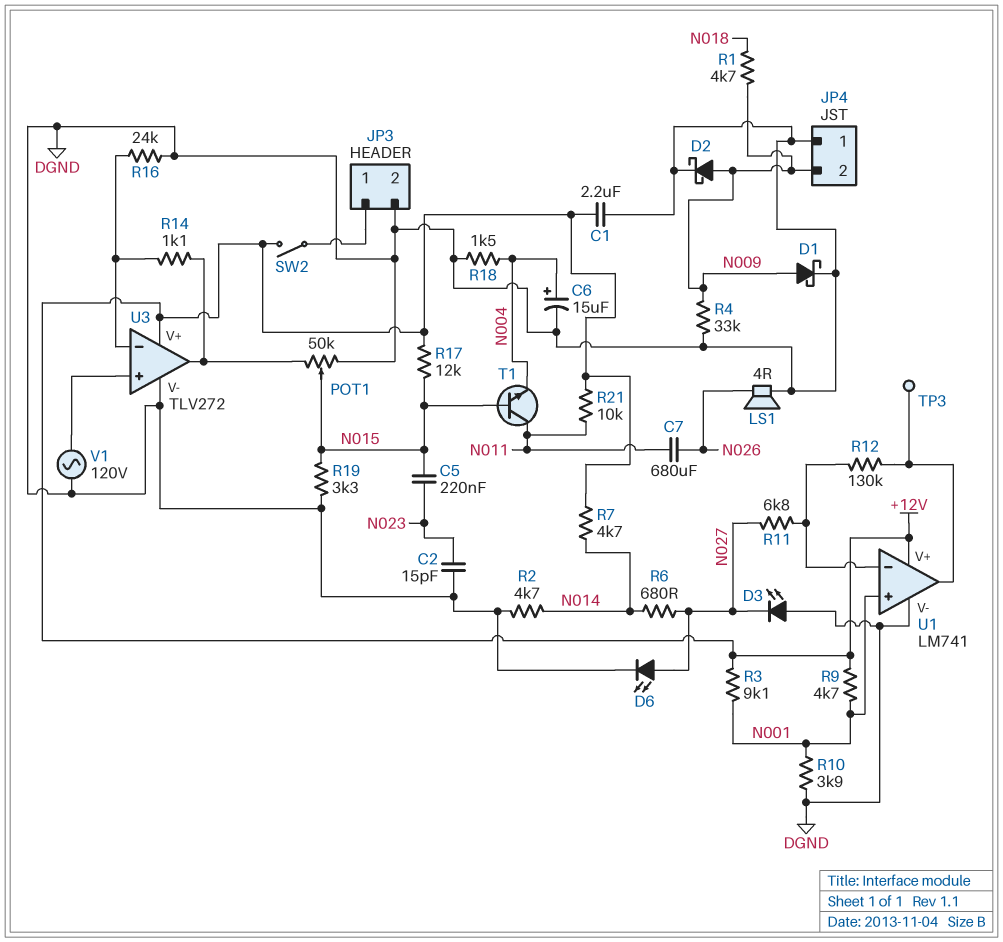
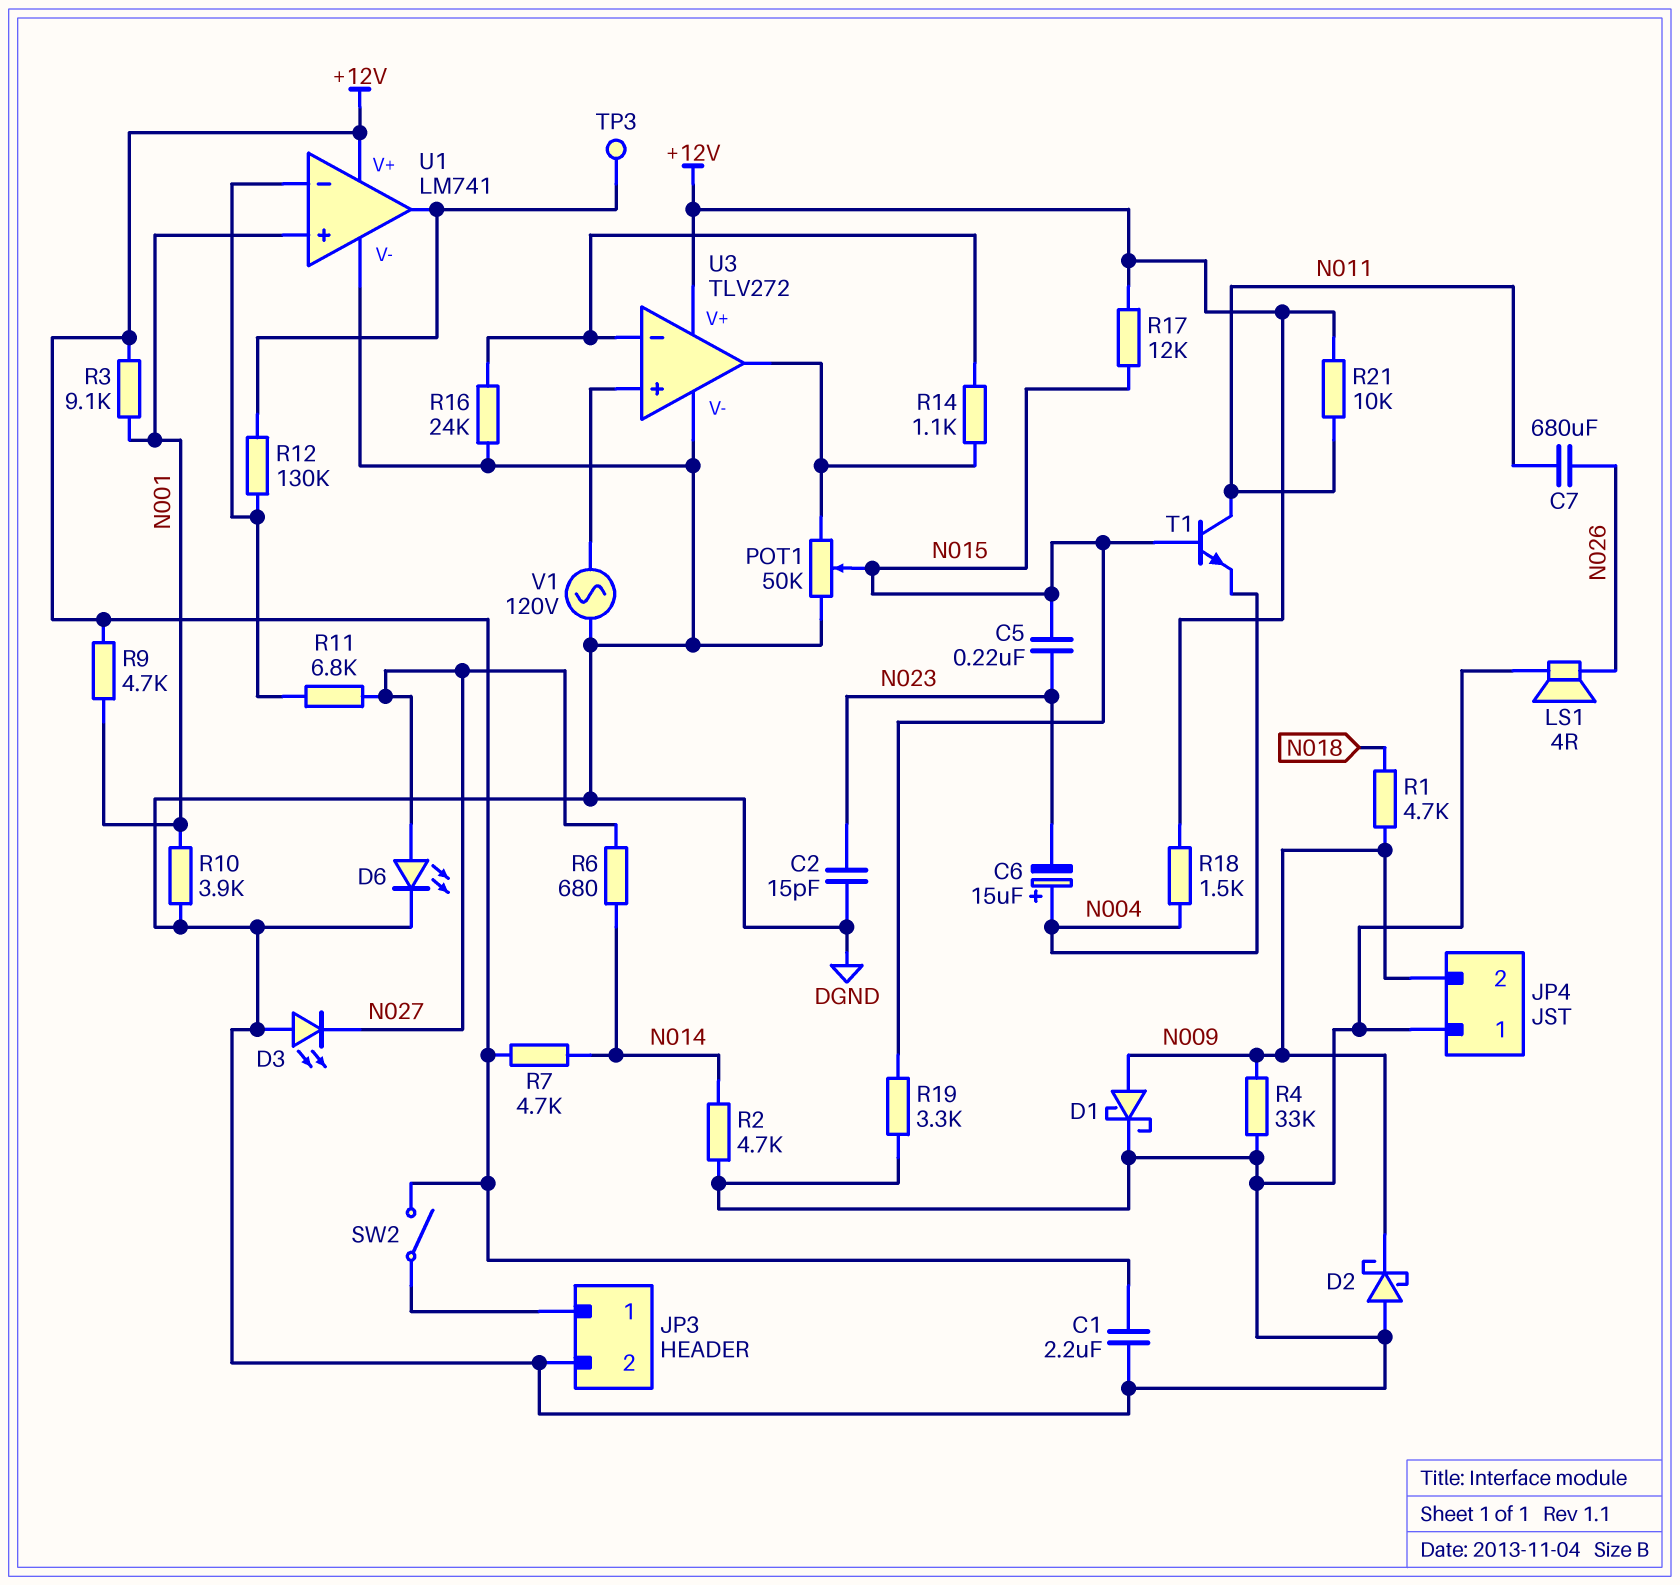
C6: 15uF (plus N004, minus DGND) -> 15uF (plus N004, minus N023)
D2: schottky (A N009, K DGND) -> schottky (A DGND, K N009)
R18: 1.5k (DGND, N004) -> 1.5k (+12V, N004)

